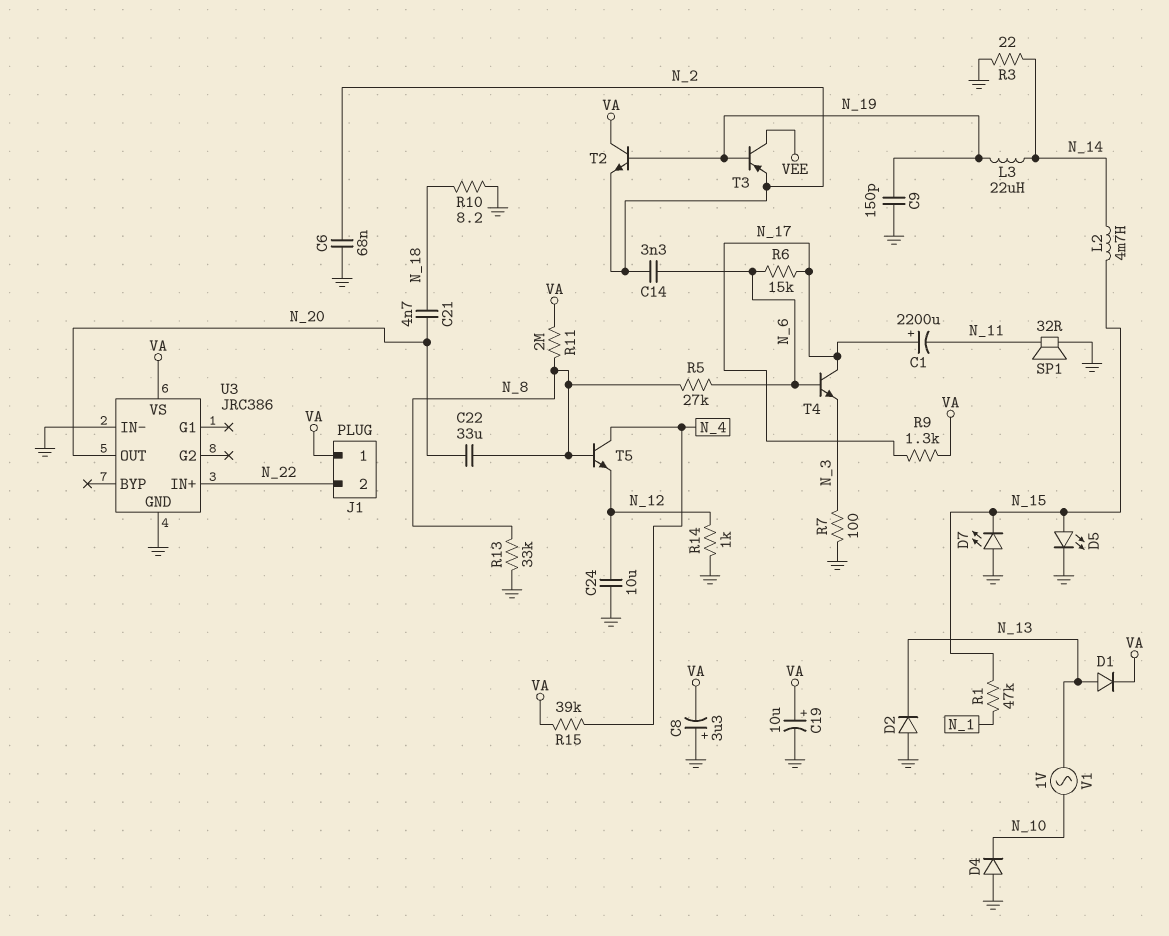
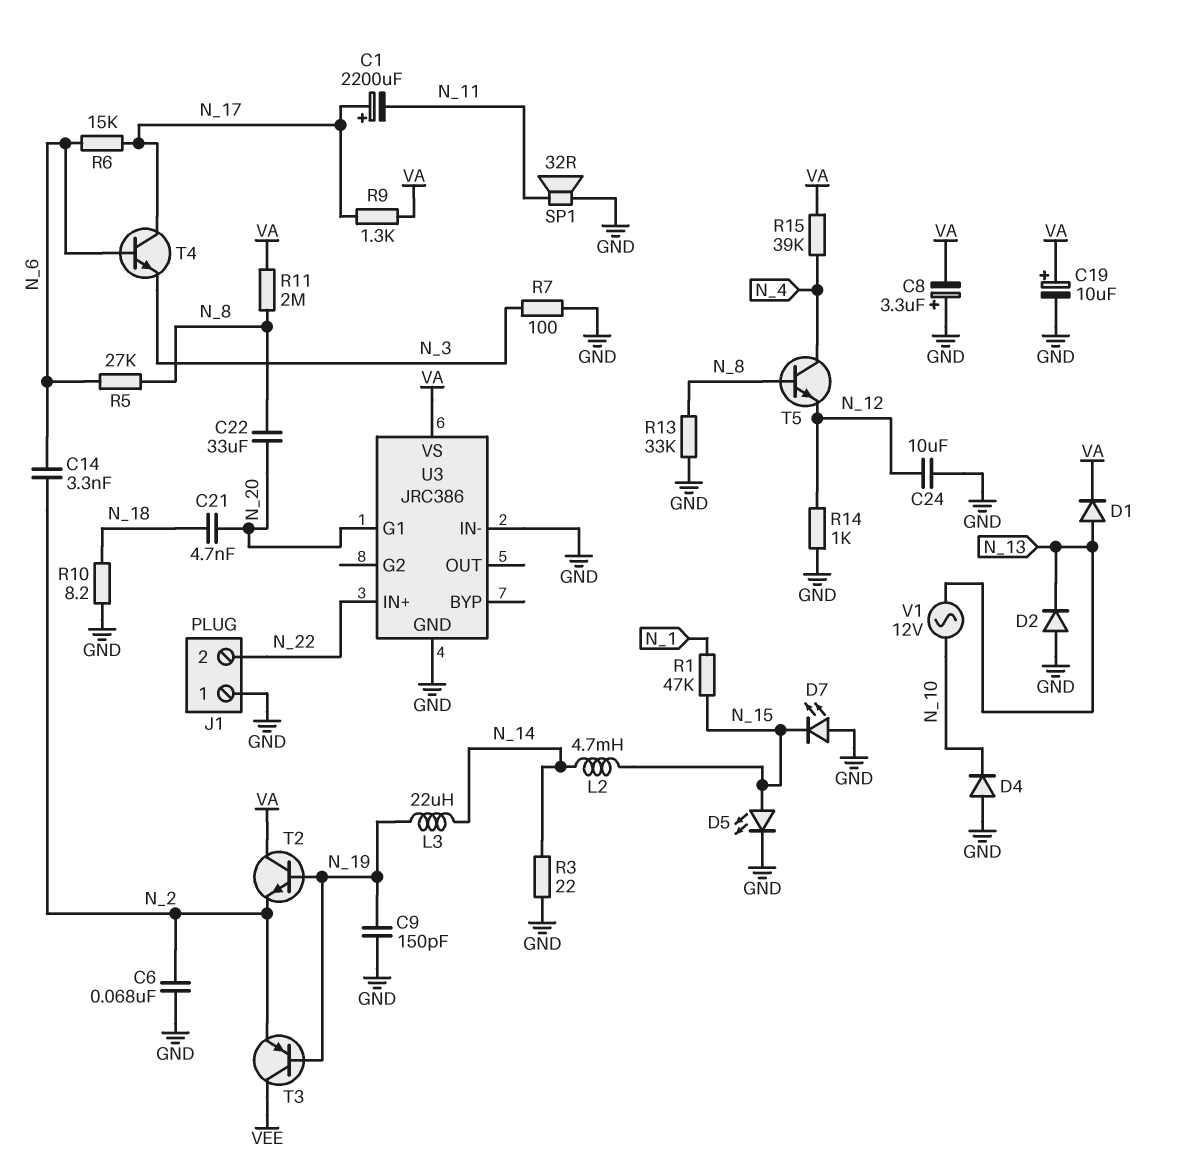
J1 pin 1: VA -> GND
U3 pin G1: none -> N_20
U3 pin OUT: N_20 -> none
V1: AC 1V (N_10, N_13) -> AC 12V (N_10, N_13)

